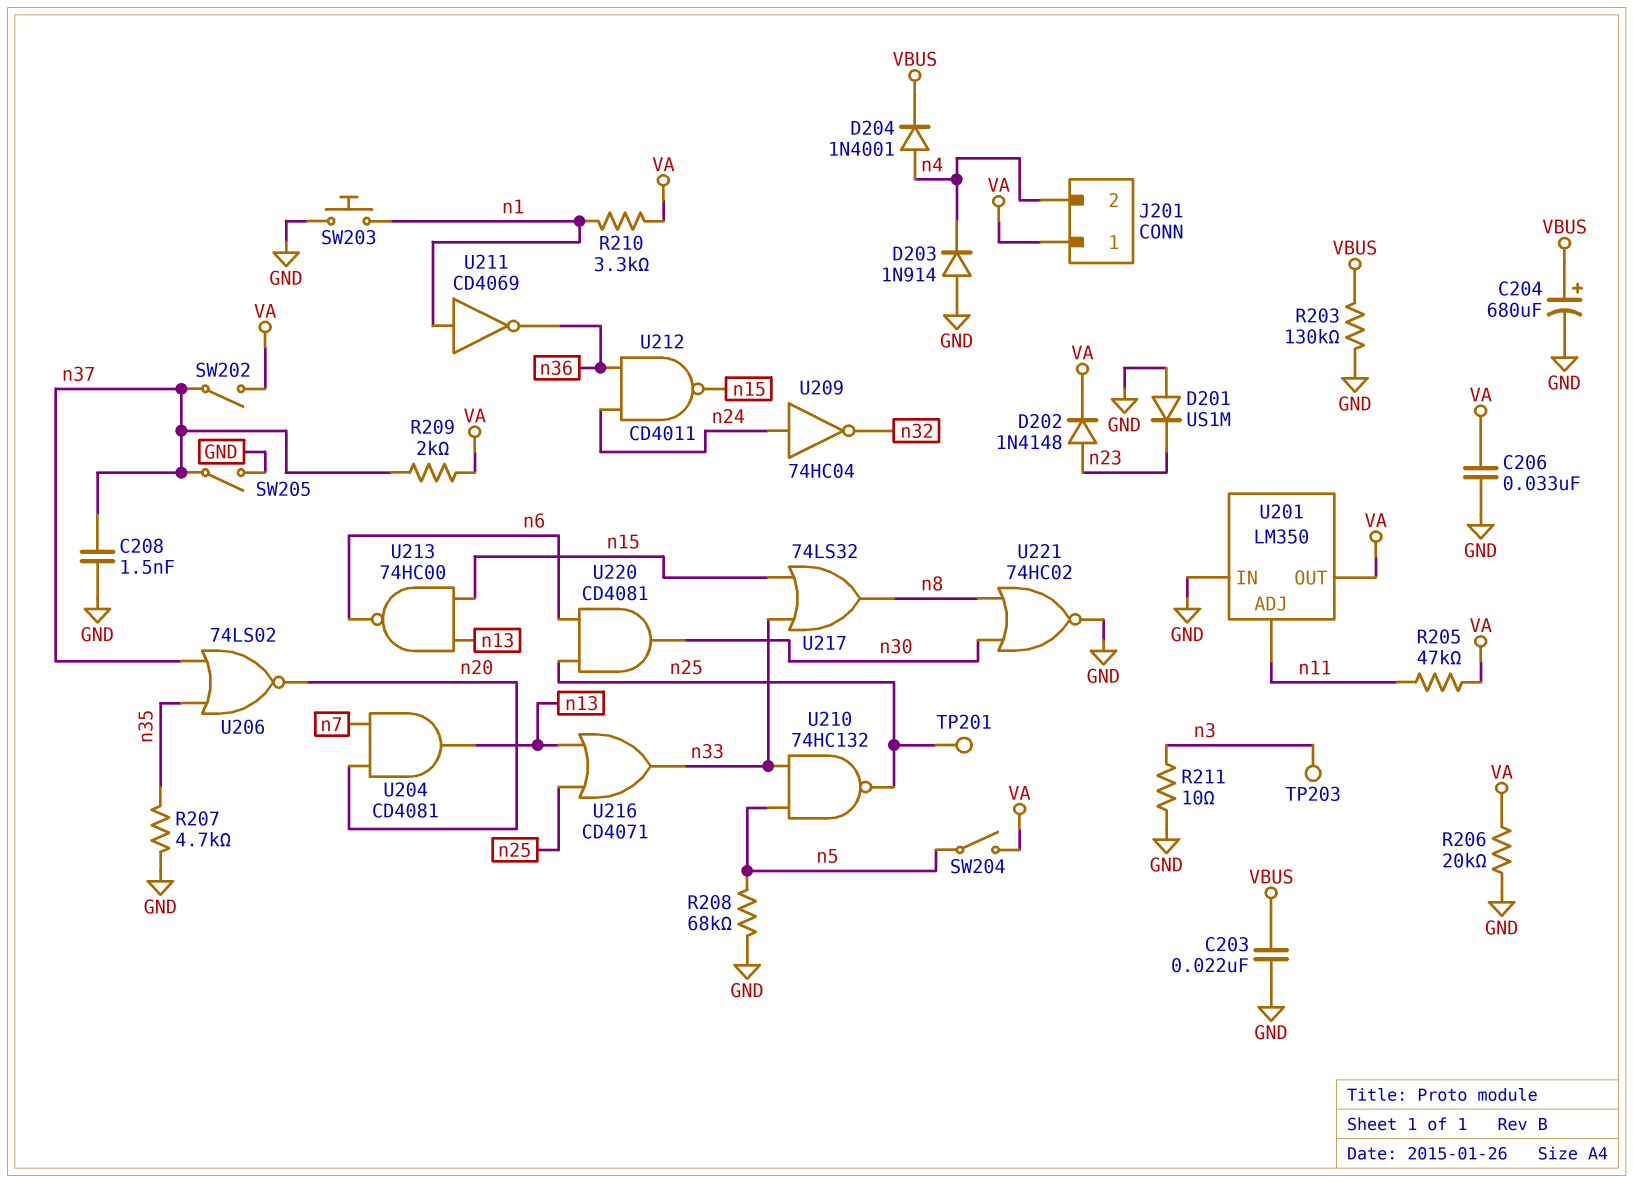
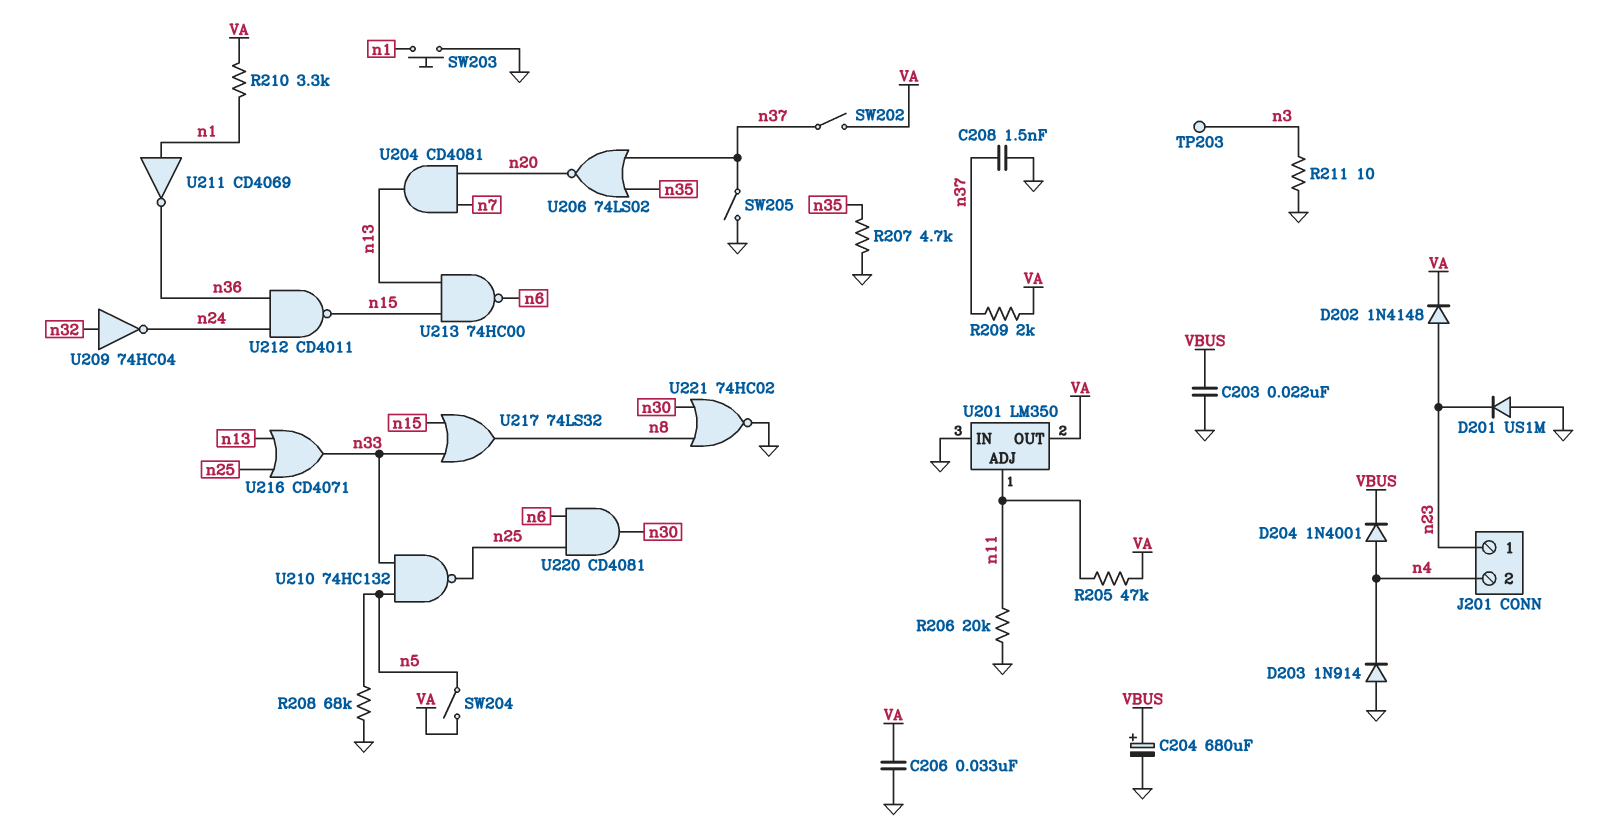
J201 pin 1: VA -> n23
R203: 130k (GND, VBUS) -> none
R206: 20k (GND, VA) -> 20k (GND, n11)
TP201: test point (n25) -> none
U209: NOT 74HC04 (in n24, out n32) -> NOT 74HC04 (in n32, out n24)

